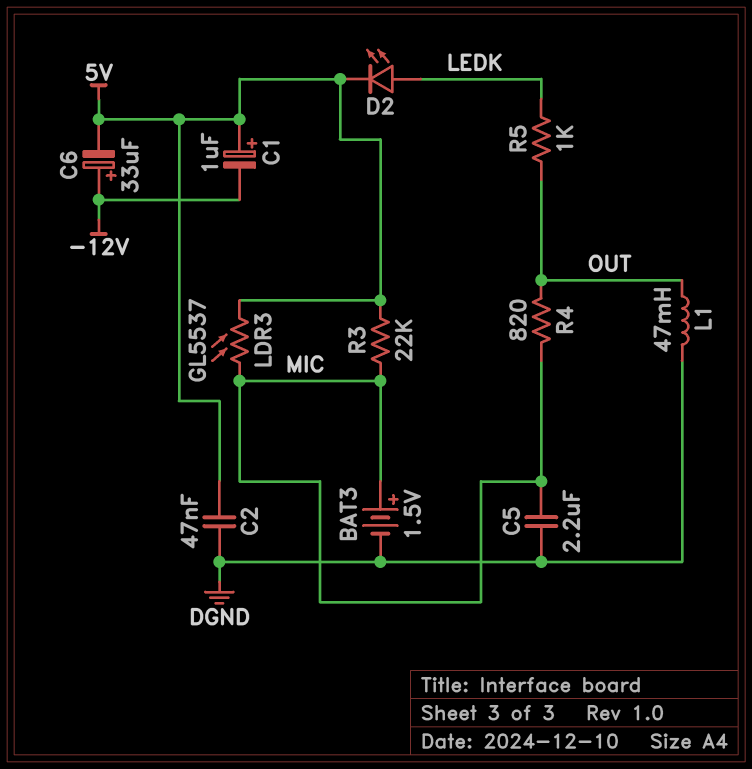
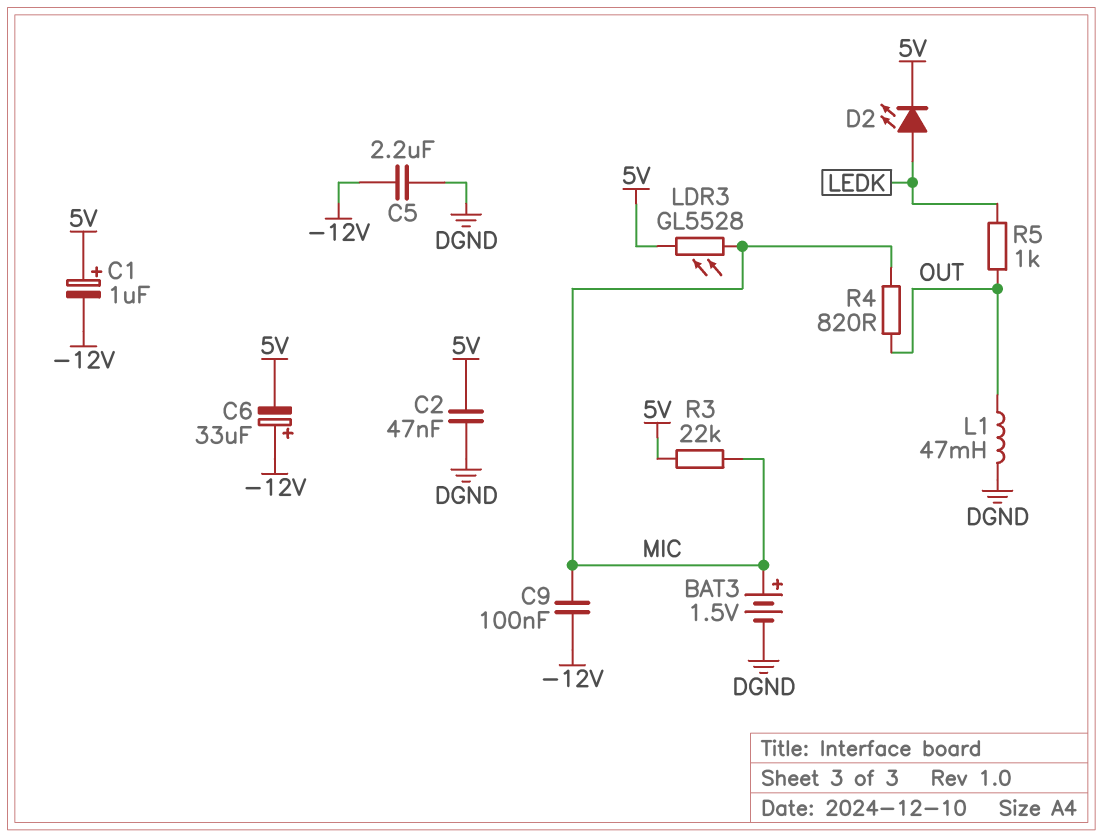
C5: 2.2uF (DGND, MIC) -> 2.2uF (-12V, DGND)
C9: none -> 100nF (-12V, MIC)
LDR3: GL5537 (5V, MIC) -> GL5528 (5V, MIC)

